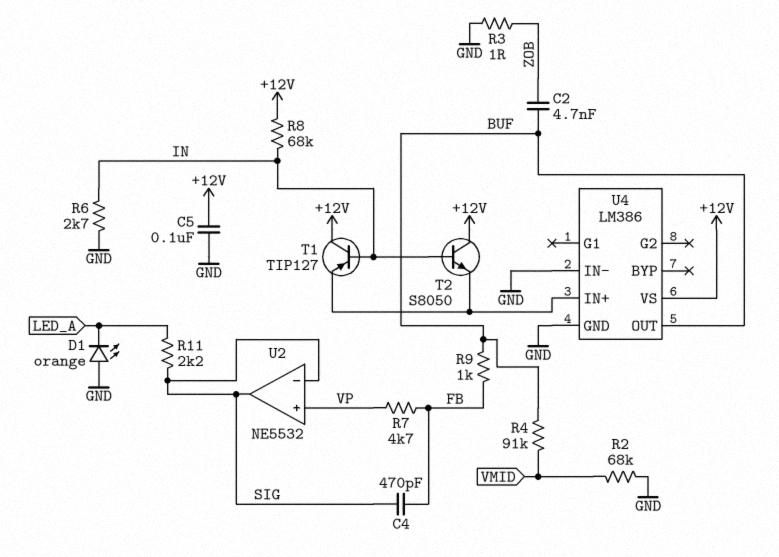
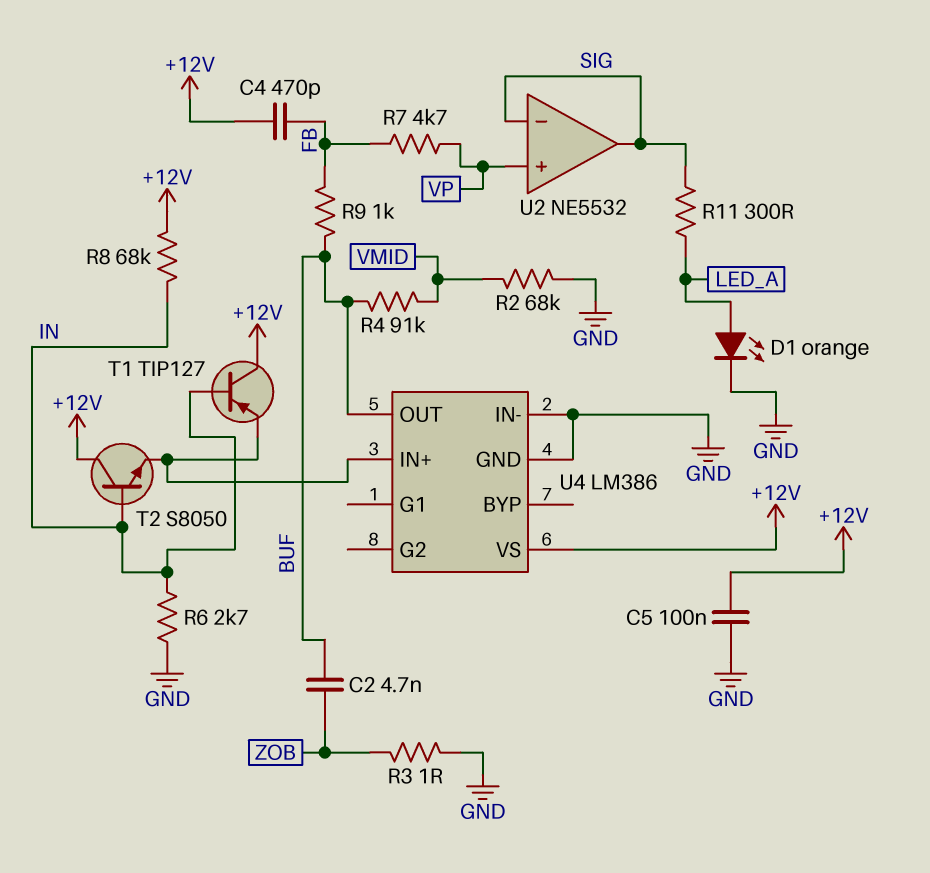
C4: 470pF (FB, SIG) -> 470pF (+12V, FB)
D1: LED orange (A GND, K LED_A) -> LED orange (A LED_A, K GND)
R11: 2.2k (LED_A, SIG) -> 300 (LED_A, SIG)

